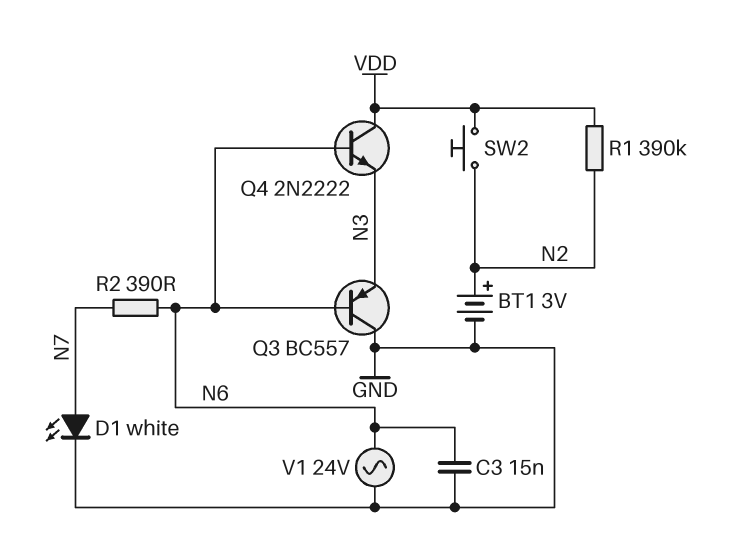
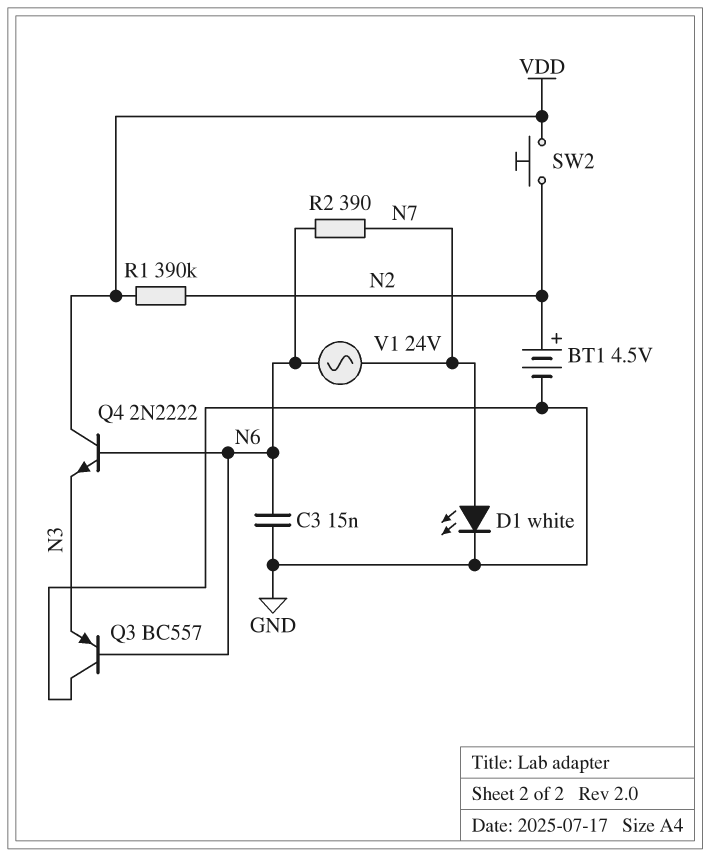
BT1: 3V (plus N2, minus GND) -> 4.5V (plus N2, minus GND)
V1: AC 24V (GND, N6) -> AC 24V (N6, N7)

